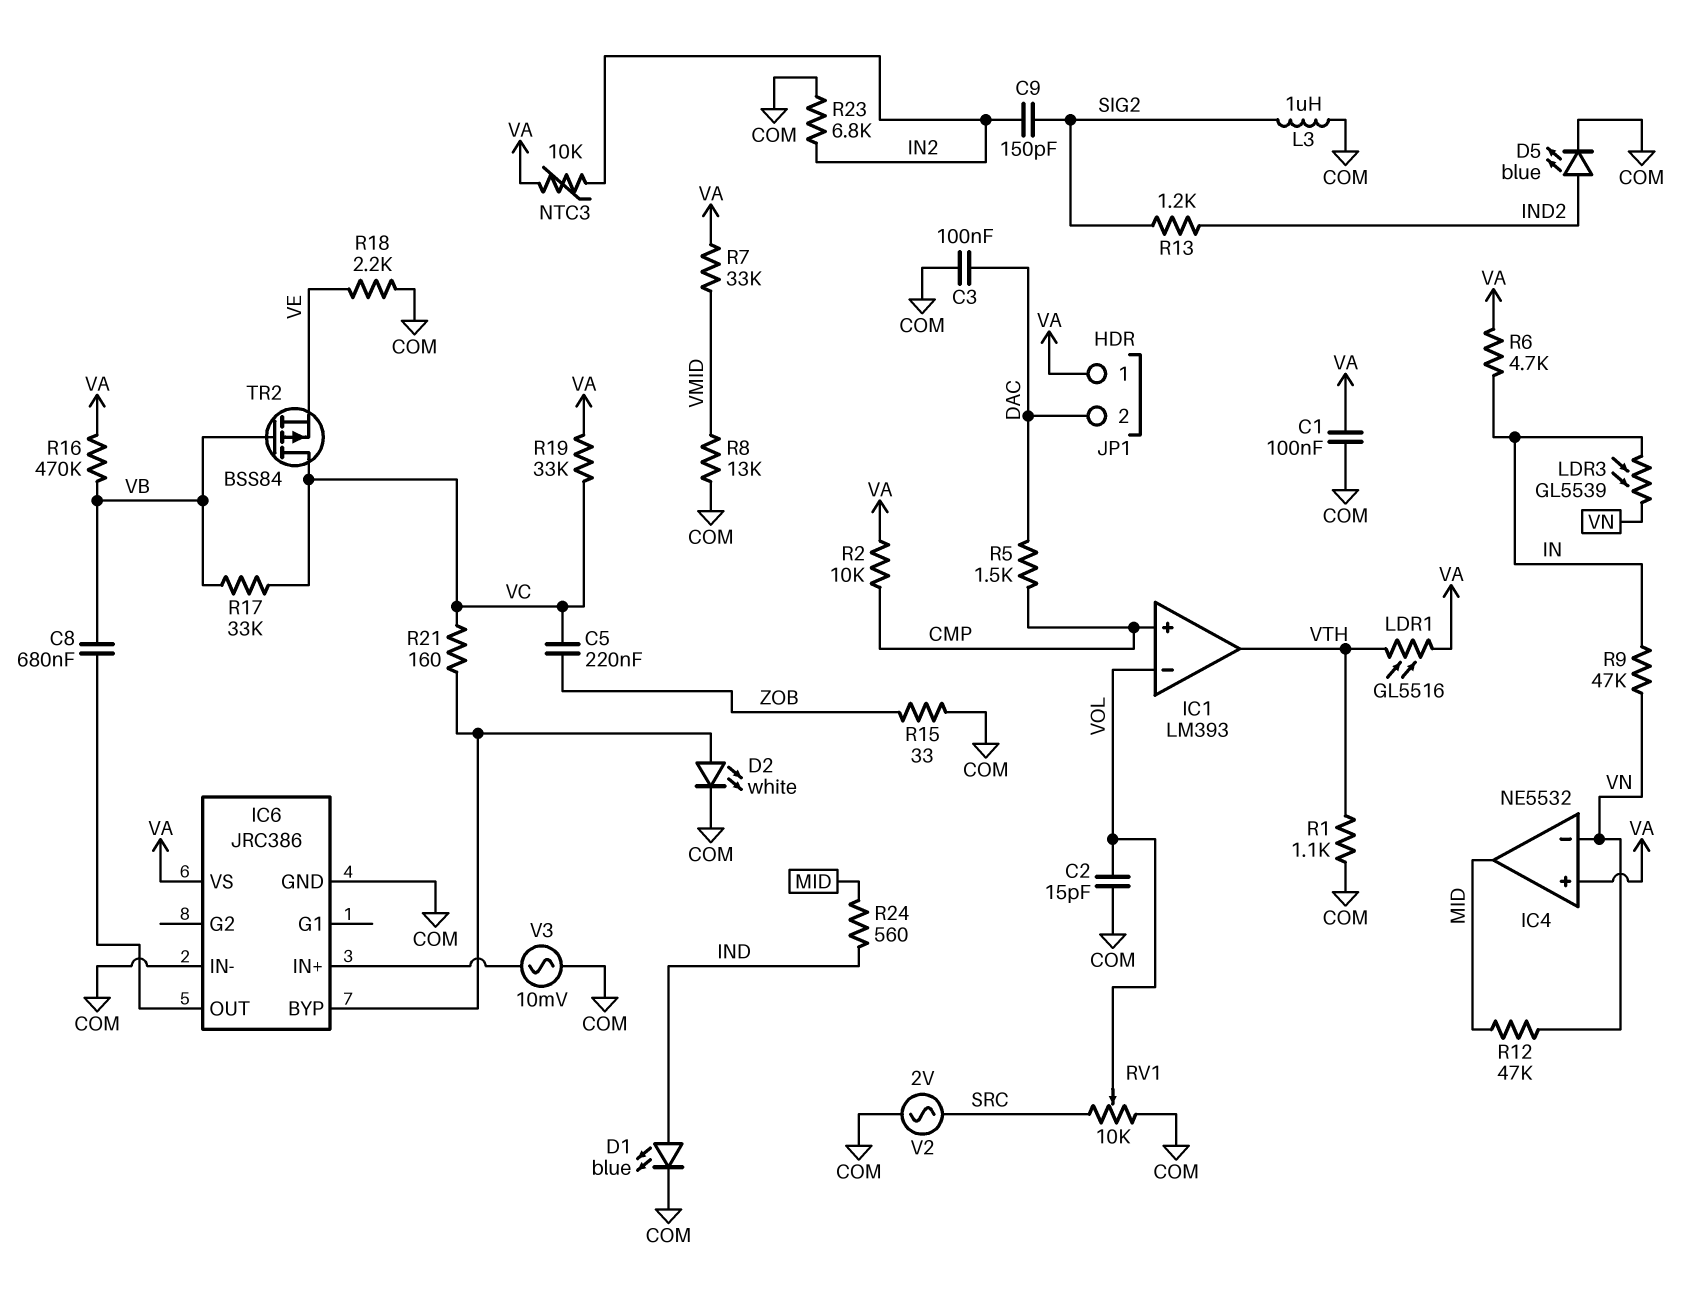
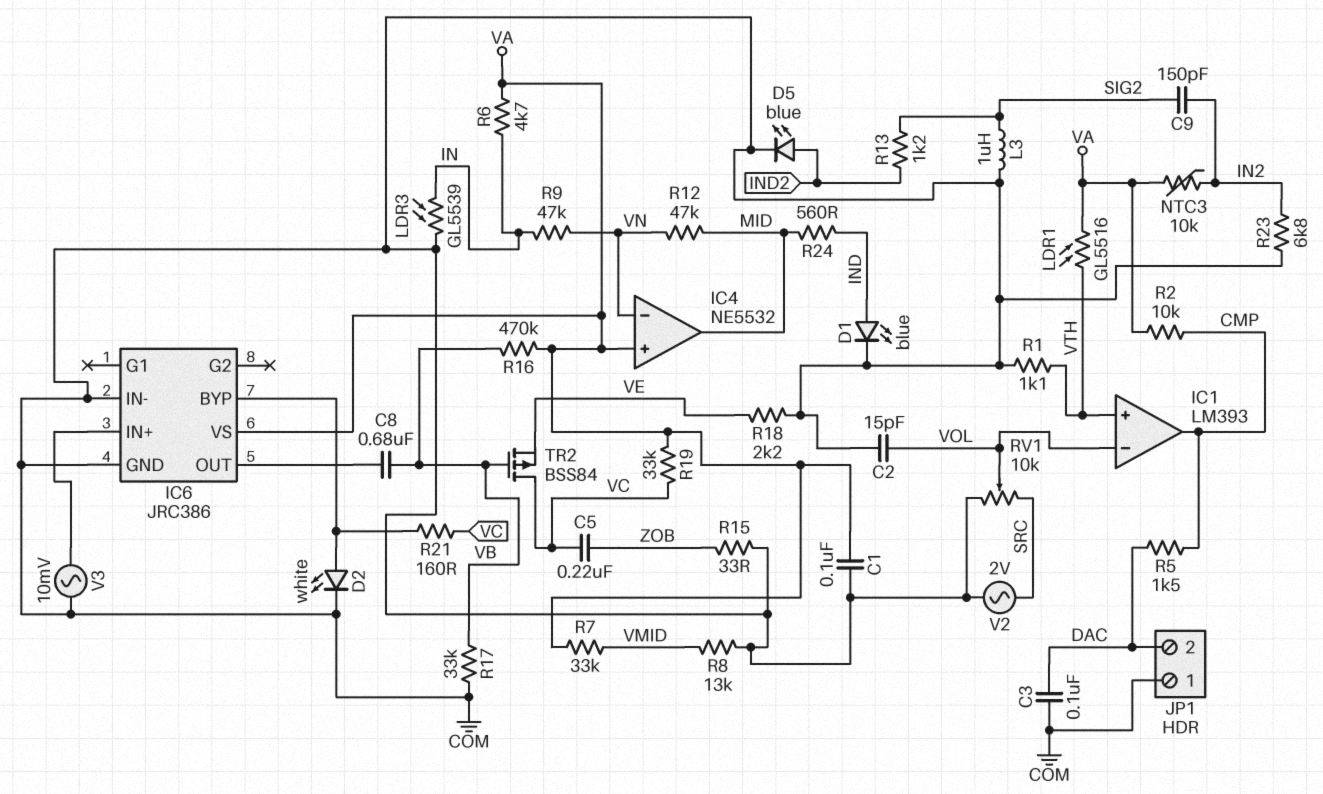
IC1 pin in+: CMP -> VTH
IC1 pin out: VTH -> CMP
JP1 pin 1: VA -> COM
LDR3: GL5539 (IN, VN) -> GL5539 (COM, IN)
R17: 33k (VB, VC) -> 33k (COM, VB)

